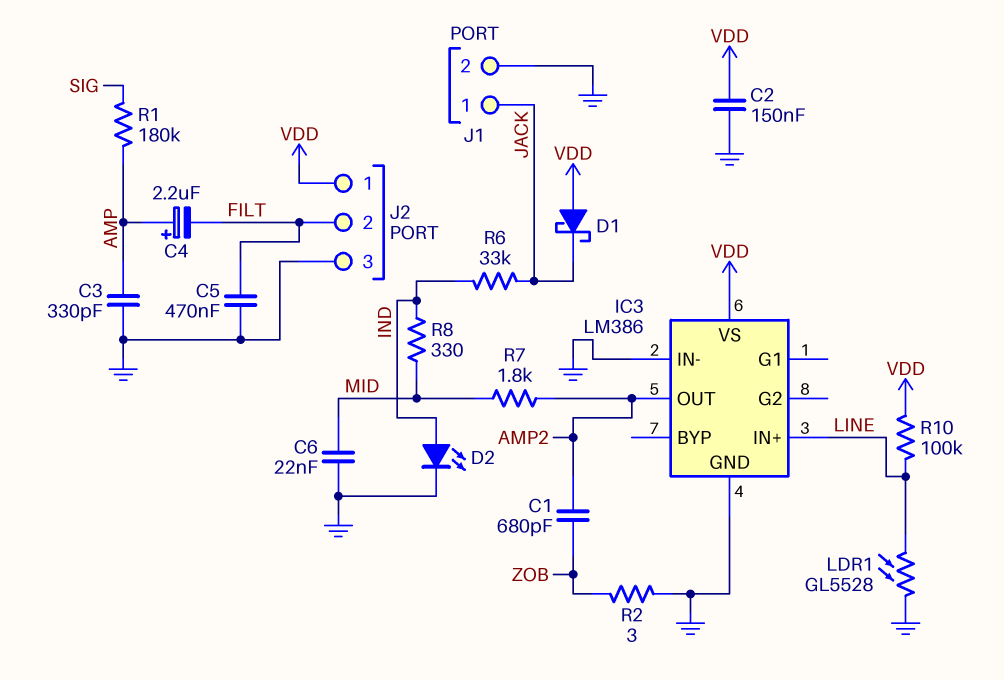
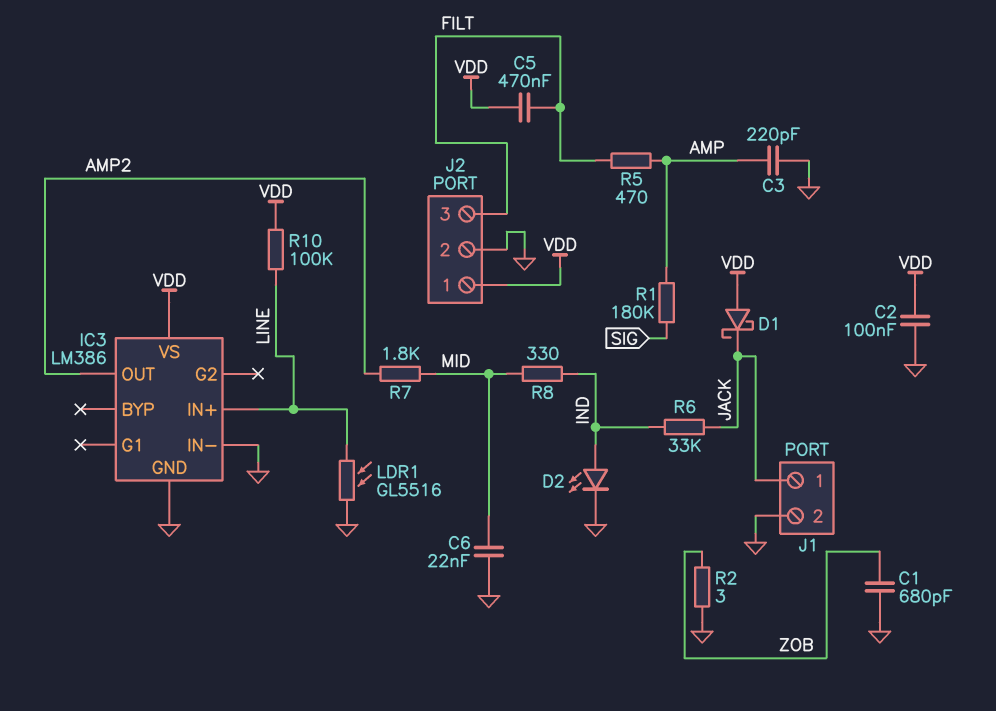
C1: 680pF (AMP2, ZOB) -> 680pF (GND, ZOB)
C2: 150nF (GND, VDD) -> 100nF (GND, VDD)
C3: 330pF (AMP, GND) -> 220pF (AMP, GND)
C4: 2.2uF (plus AMP, minus FILT) -> none
C5: 470nF (FILT, GND) -> 470nF (FILT, VDD)
J2 pin 2: FILT -> GND
J2 pin 3: GND -> FILT
LDR1: GL5528 (GND, LINE) -> GL5516 (GND, LINE)
R5: none -> 470 (AMP, FILT)

